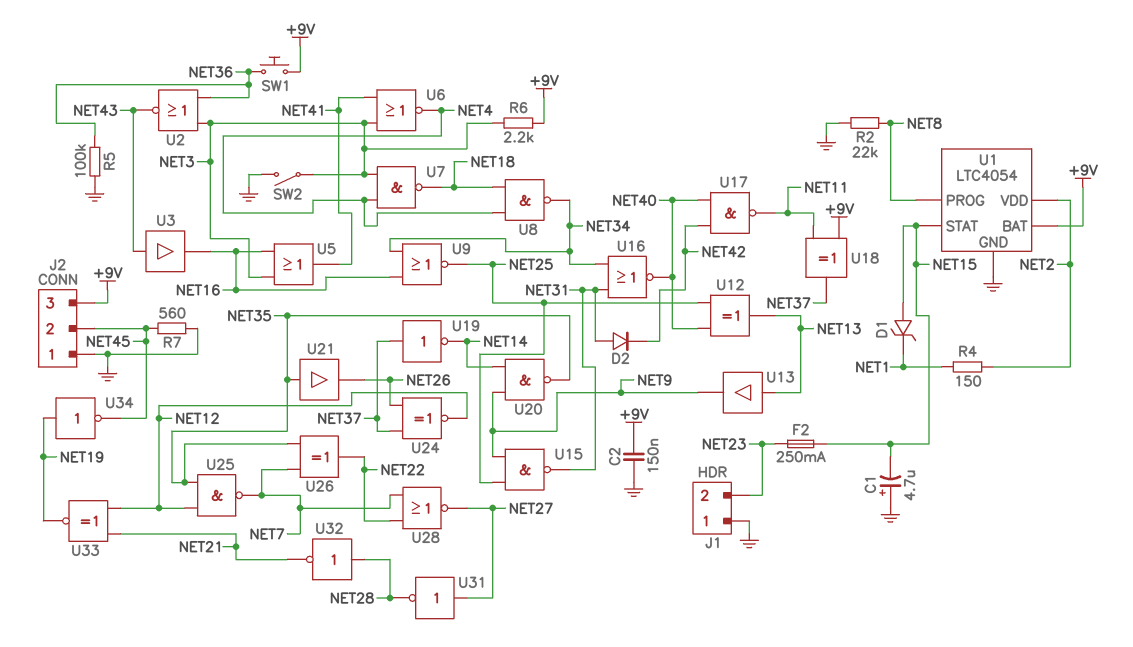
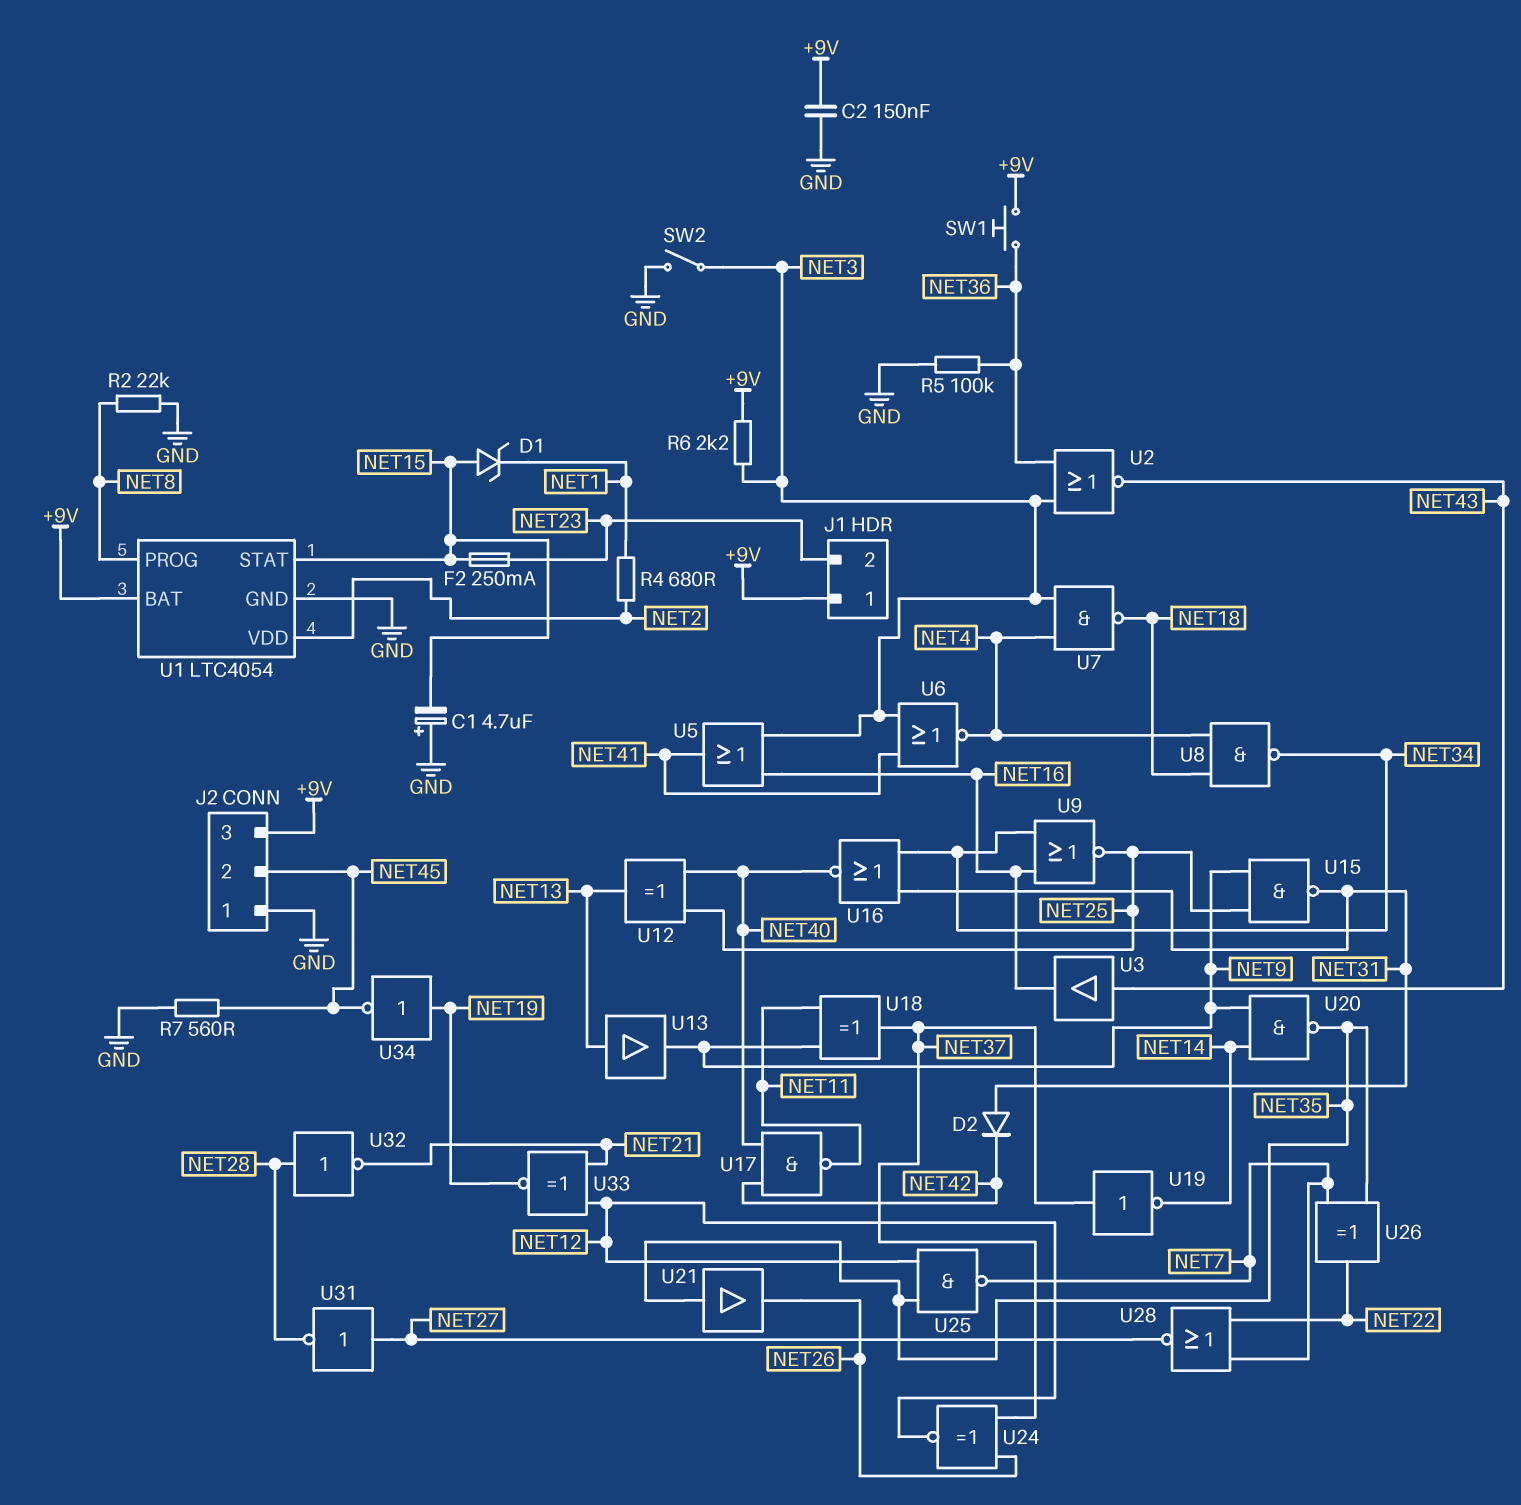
J1 pin 1: GND -> +9V
R4: 150 (NET1, NET2) -> 680 (NET1, NET2)
U18: XOR (in +9V, in NET11, out NET37) -> XOR (in NET9, in NET11, out NET37)

